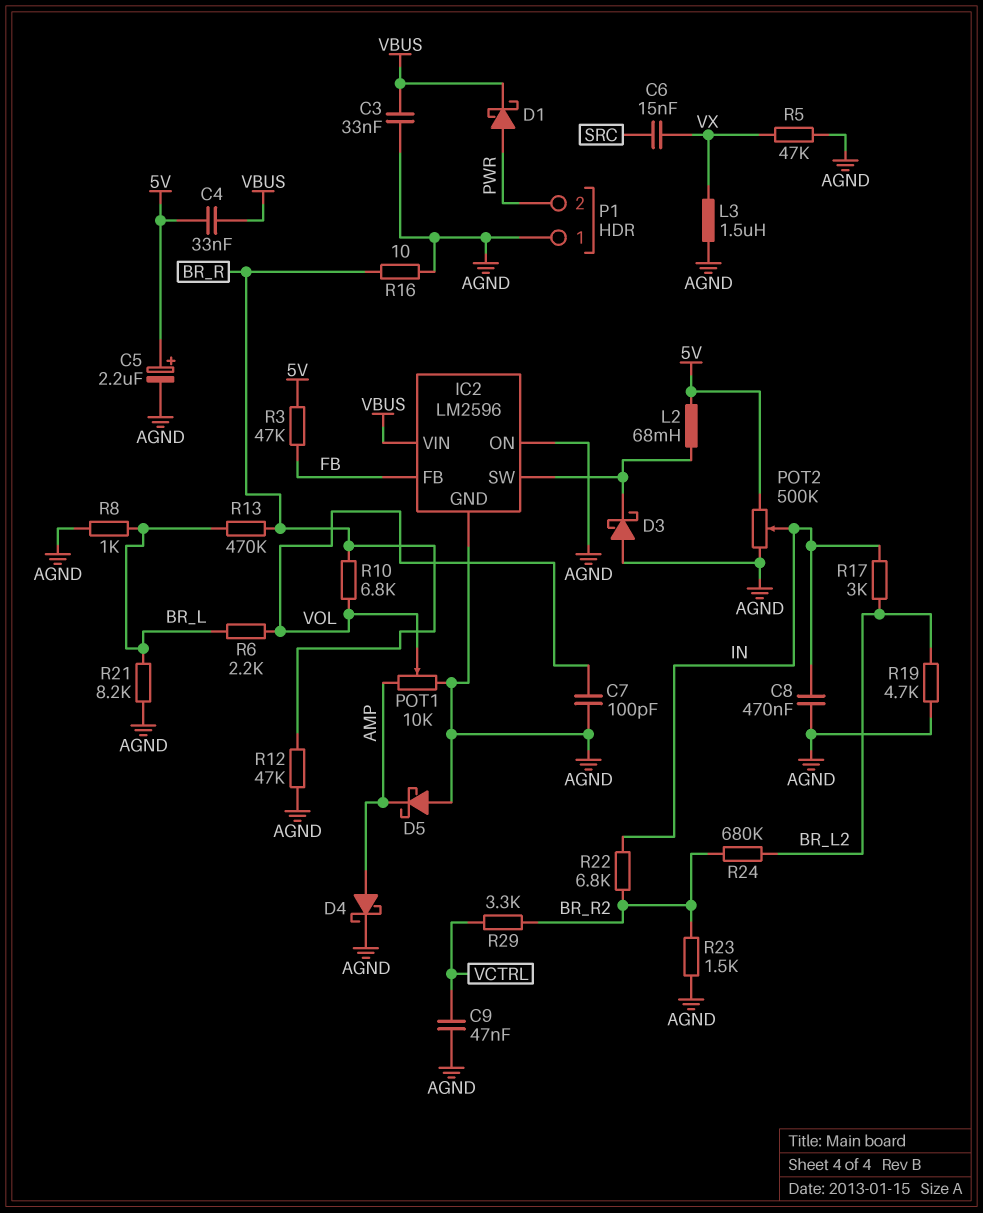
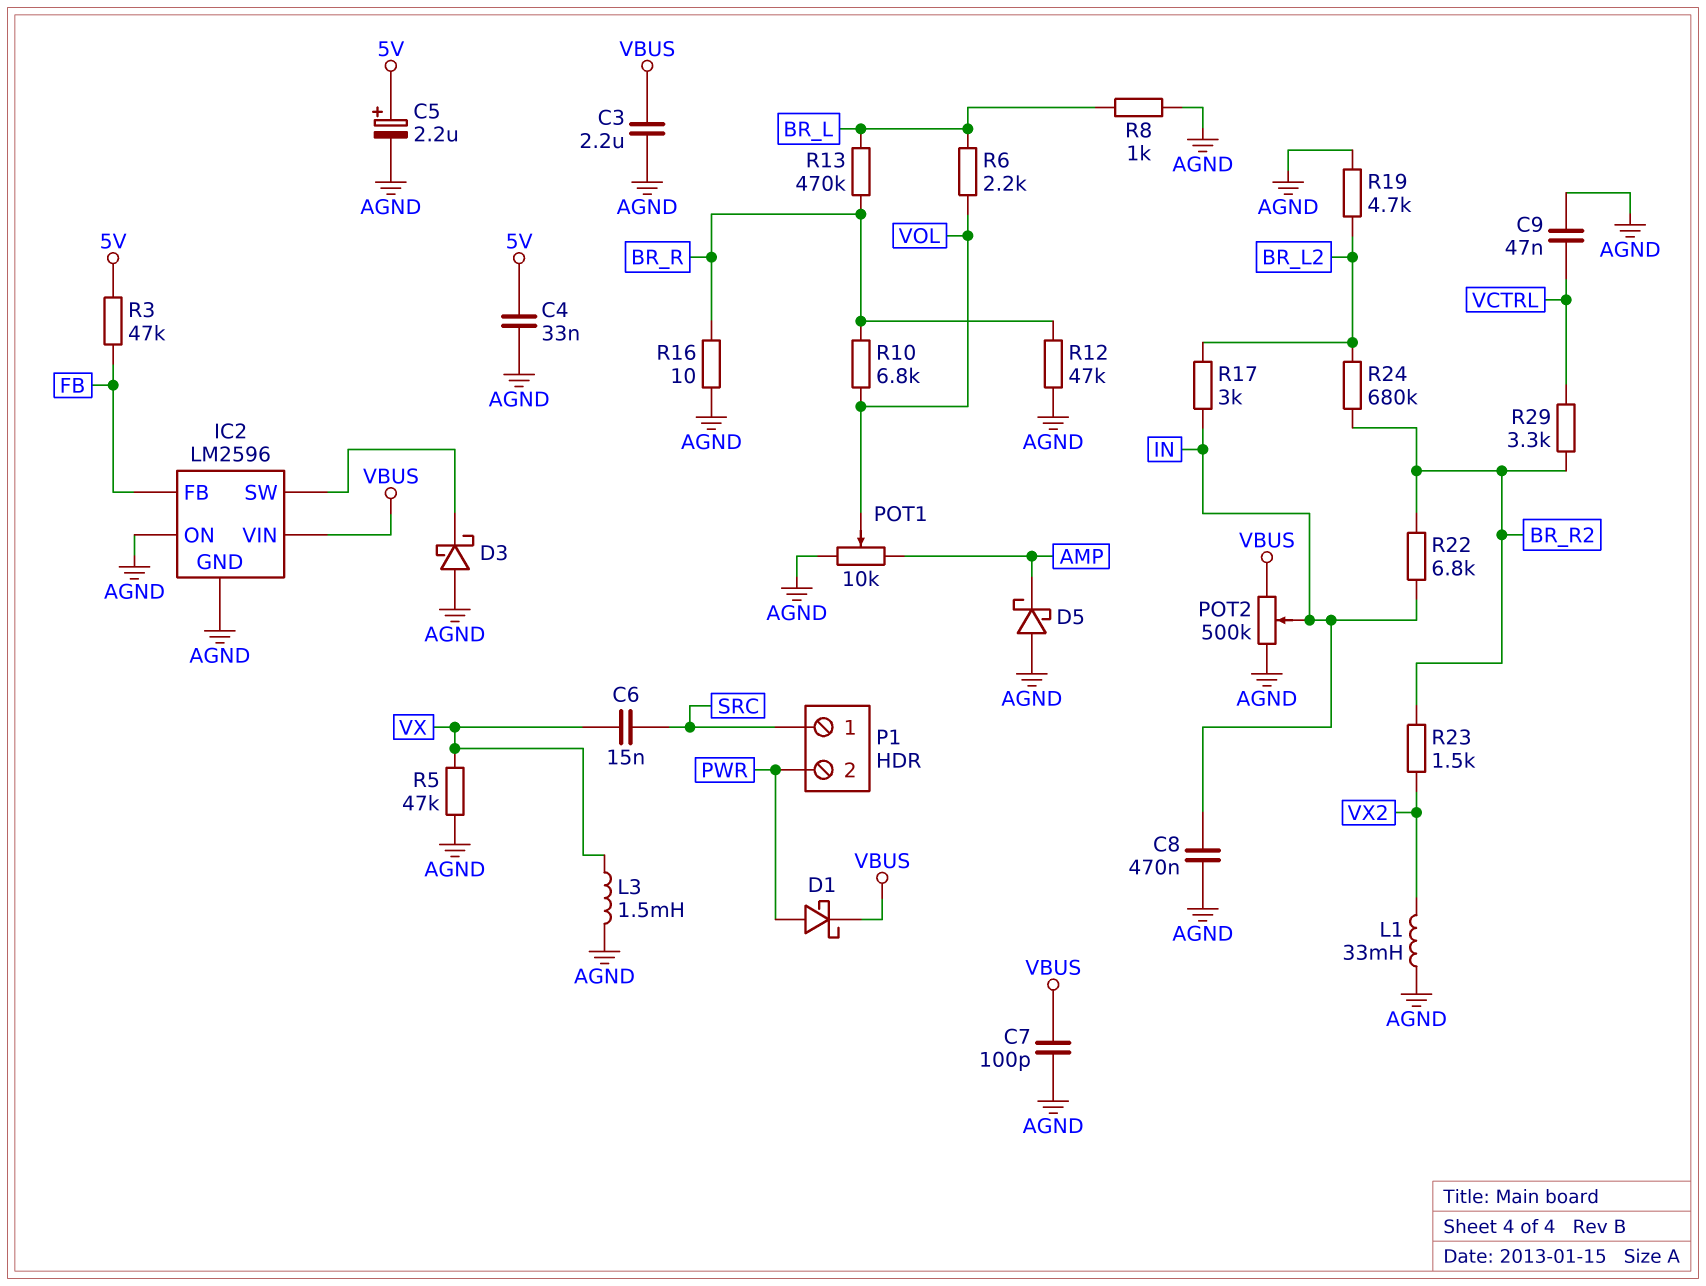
C3: 33nF (AGND, VBUS) -> 2.2uF (AGND, VBUS)
C4: 33nF (5V, VBUS) -> 33nF (5V, AGND)
C7: 100pF (AGND, VOL) -> 100pF (AGND, VBUS)
D4: schottky (A AMP, K AGND) -> none
L1: none -> 33mH (AGND, VX2)
L2: 68mH (5V, IC2/SW) -> none
L3: 1.5uH (AGND, VX) -> 1.5mH (AGND, VX)
P1 pin 1: AGND -> SRC
POT2: 500k (5V, AGND, wiper IN) -> 500k (AGND, VBUS, wiper IN)
R21: 8.2k (AGND, BR_L) -> none
R23: 1.5k (AGND, BR_R2) -> 1.5k (BR_R2, VX2)

